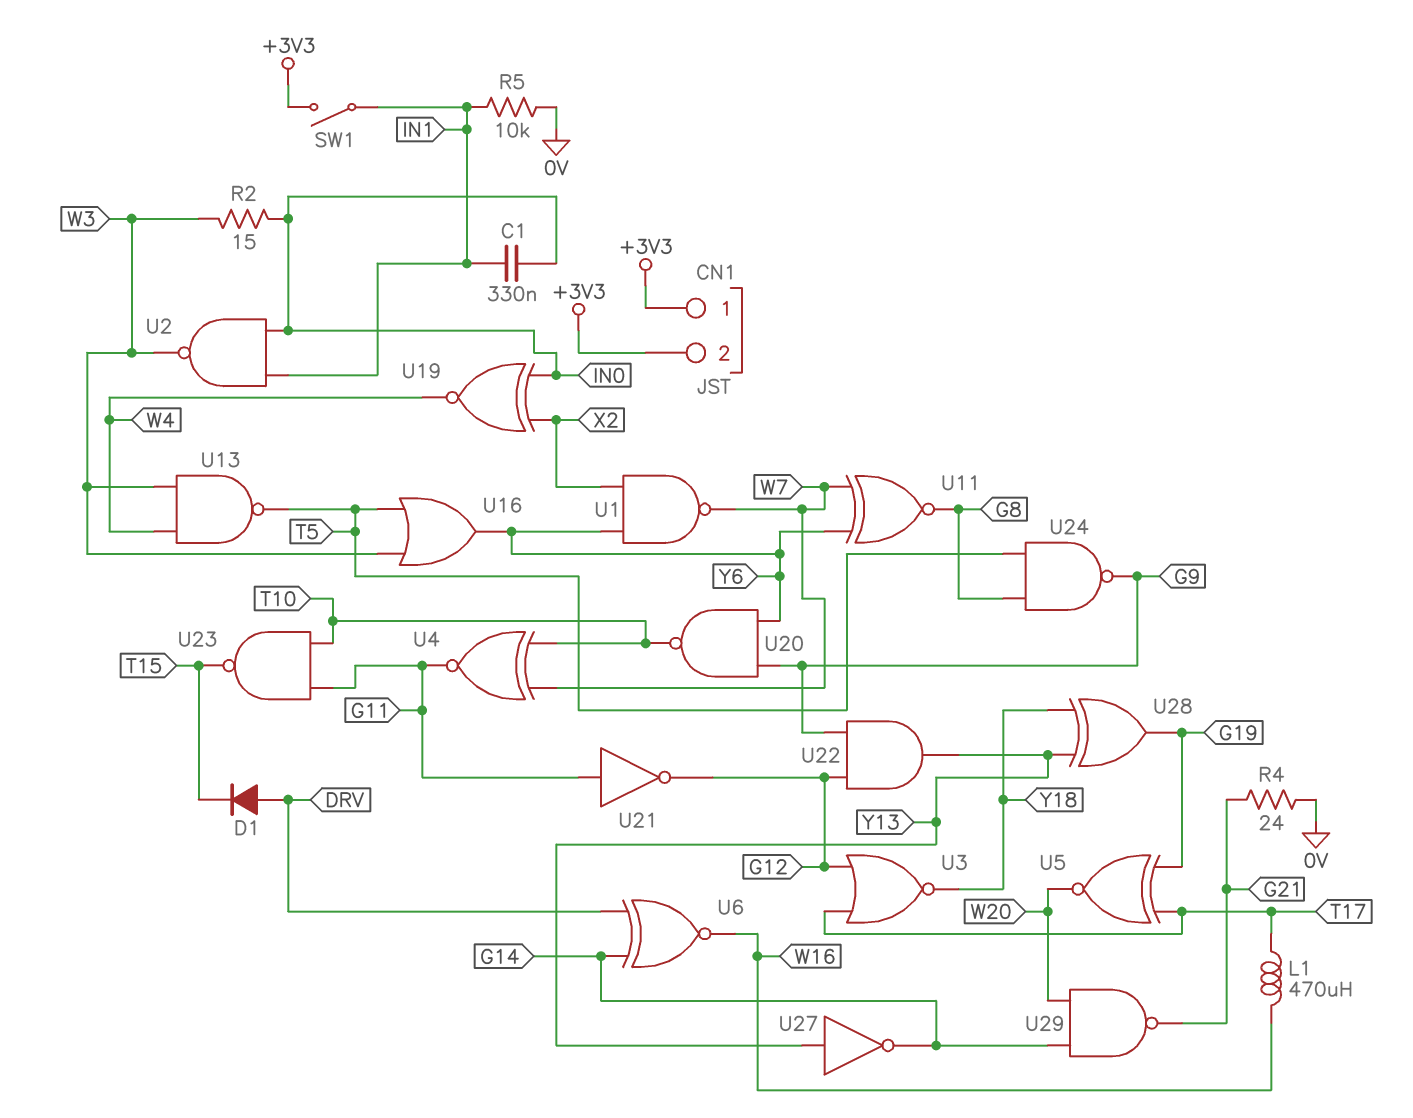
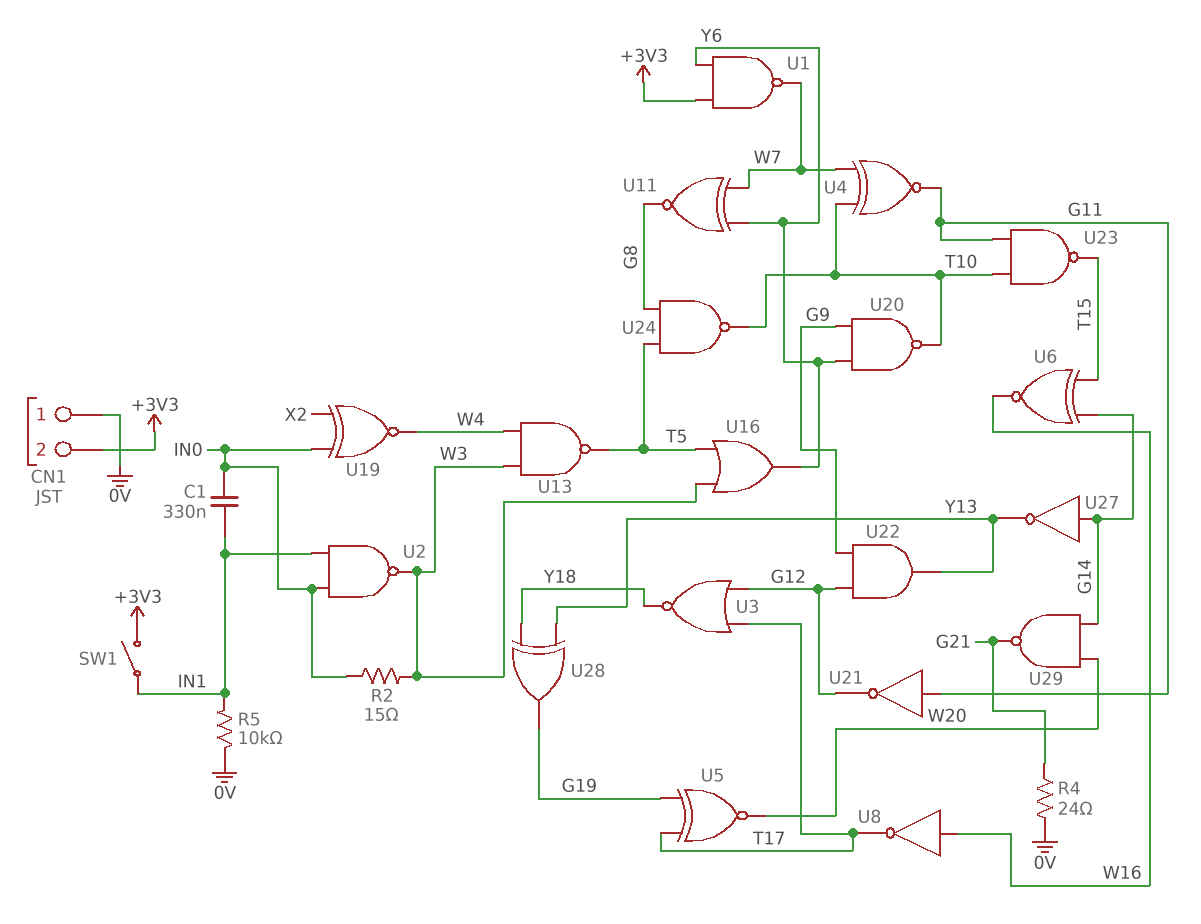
CN1 pin 1: +3V3 -> 0V
D1: diode (A DRV, K T15) -> none
L1: 470uH (T17, W16) -> none
U1: NAND (in X2, in Y6, out W7) -> NAND (in +3V3, in Y6, out W7)
U6: XNOR (in DRV, in G14, out W16) -> XNOR (in G14, in T15, out W16)
U8: none -> NOT (in W16, out T17)
U24: NAND (in G8, in T5, out G9) -> NAND (in G8, in T5, out T10)
U27: NOT (in Y13, out G14) -> NOT (in G14, out Y13)

